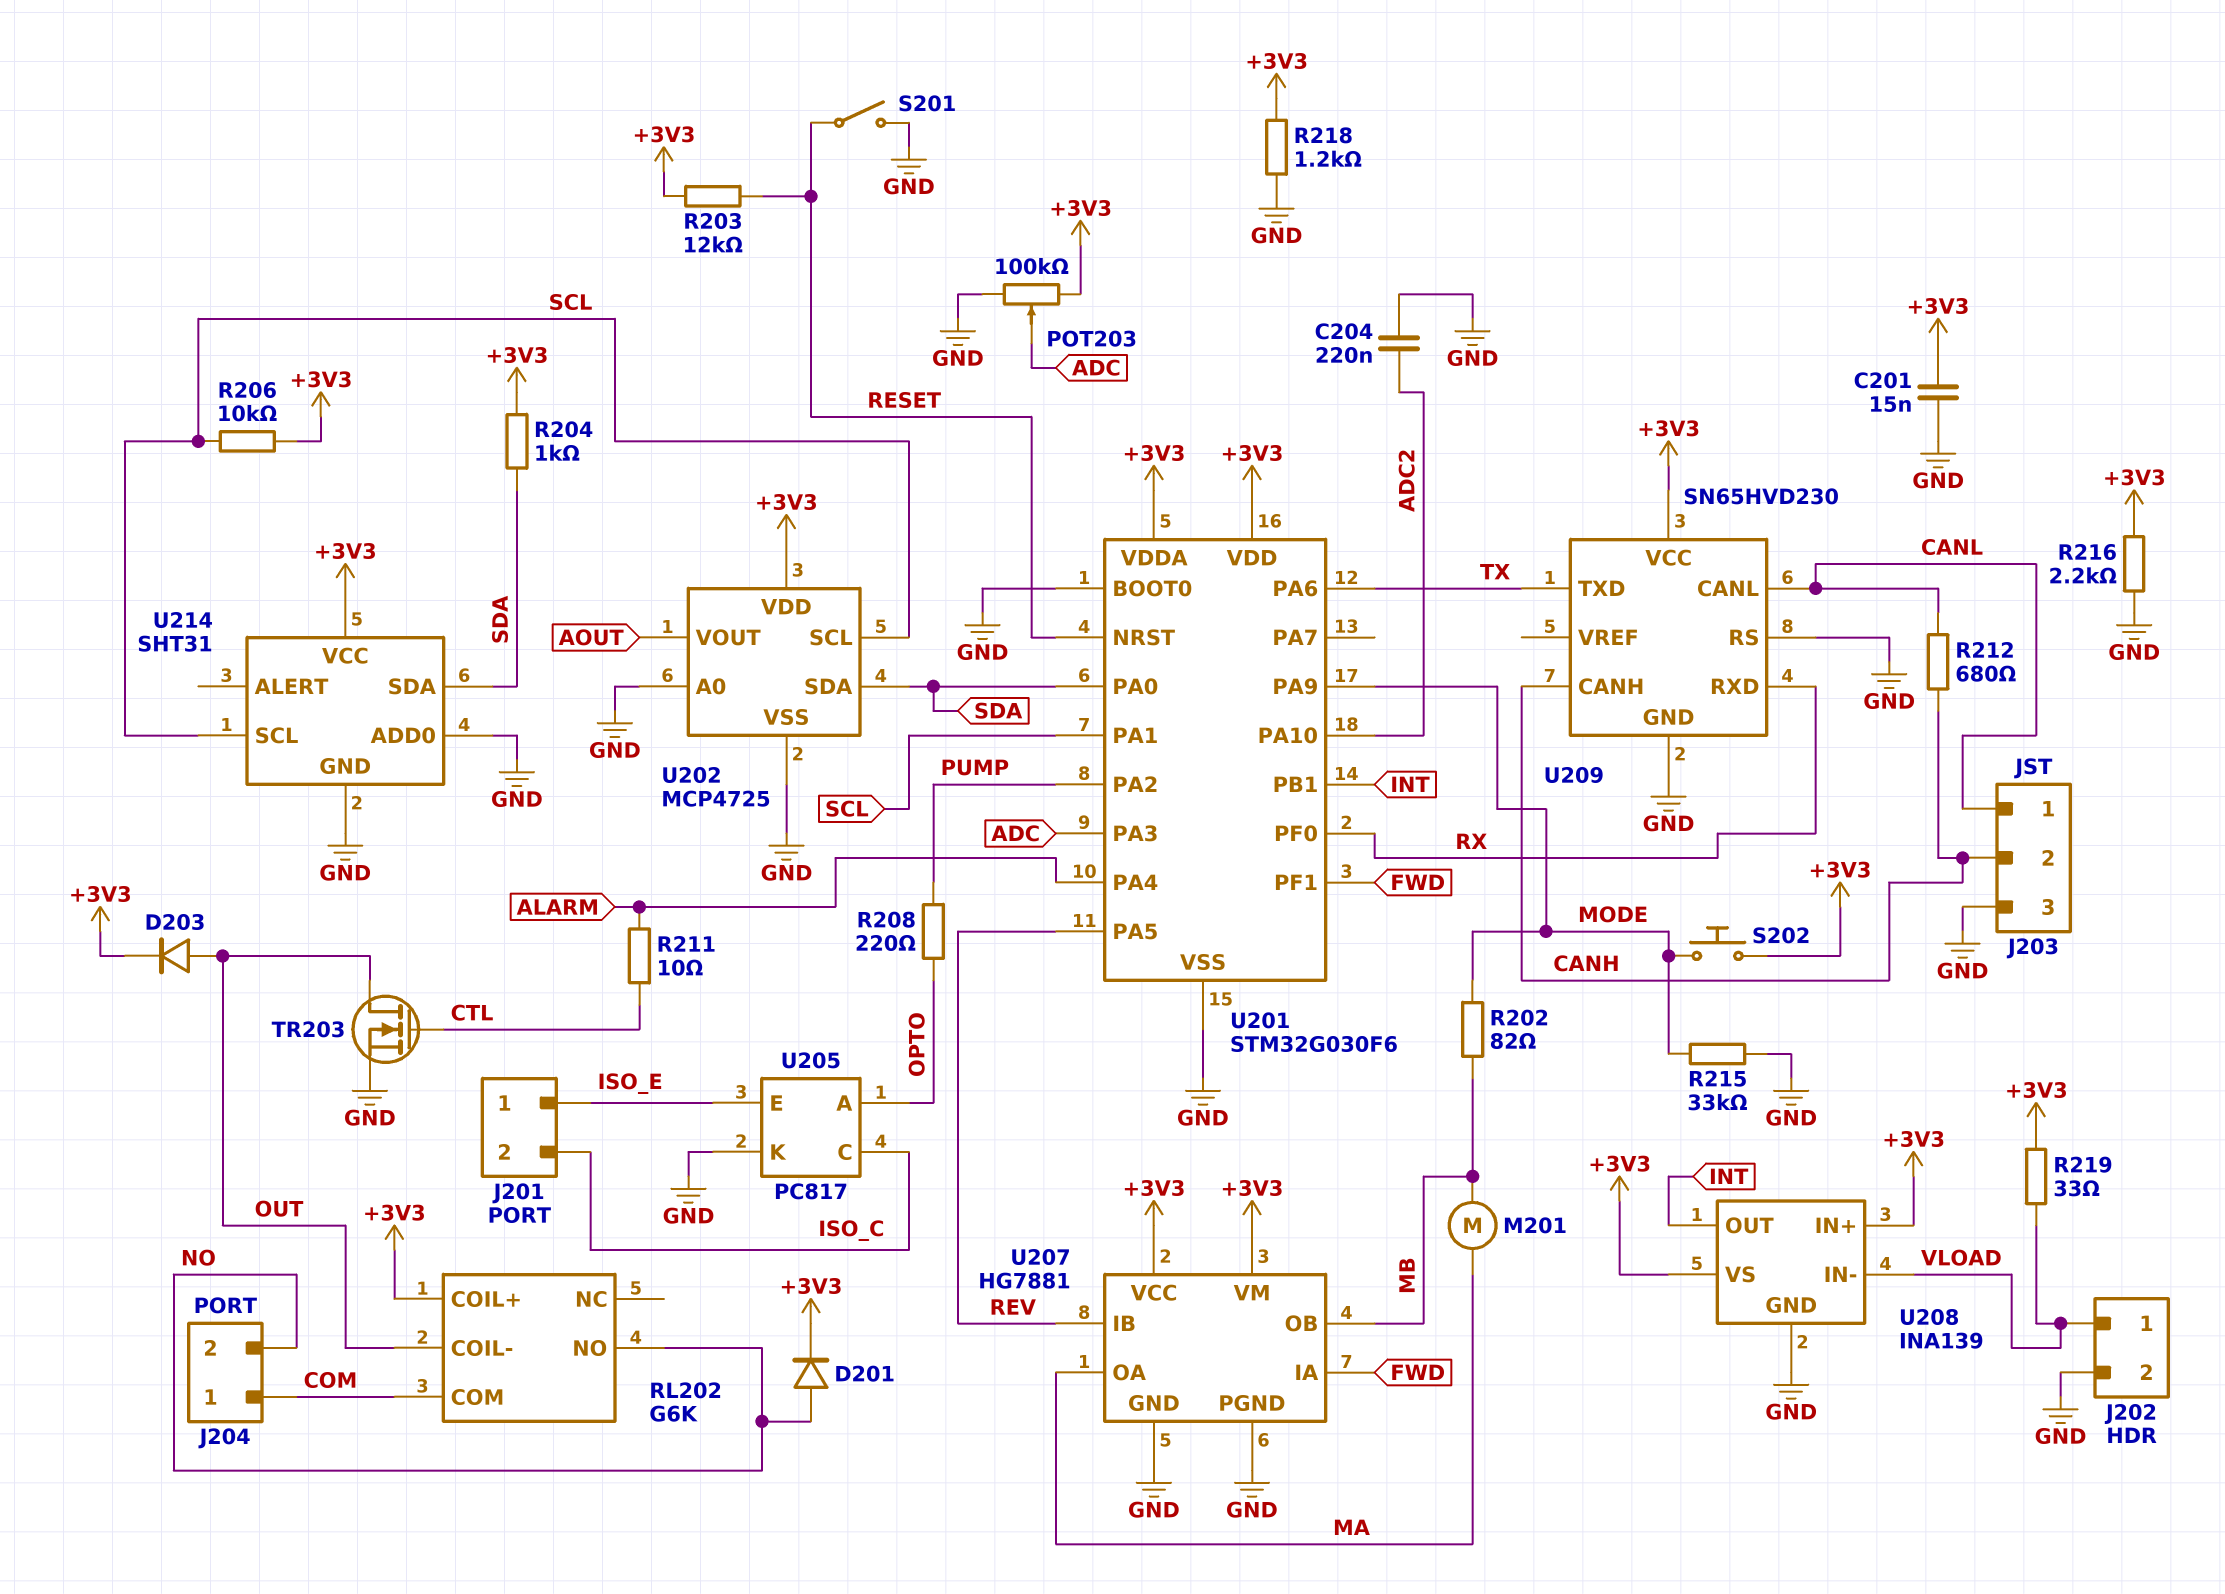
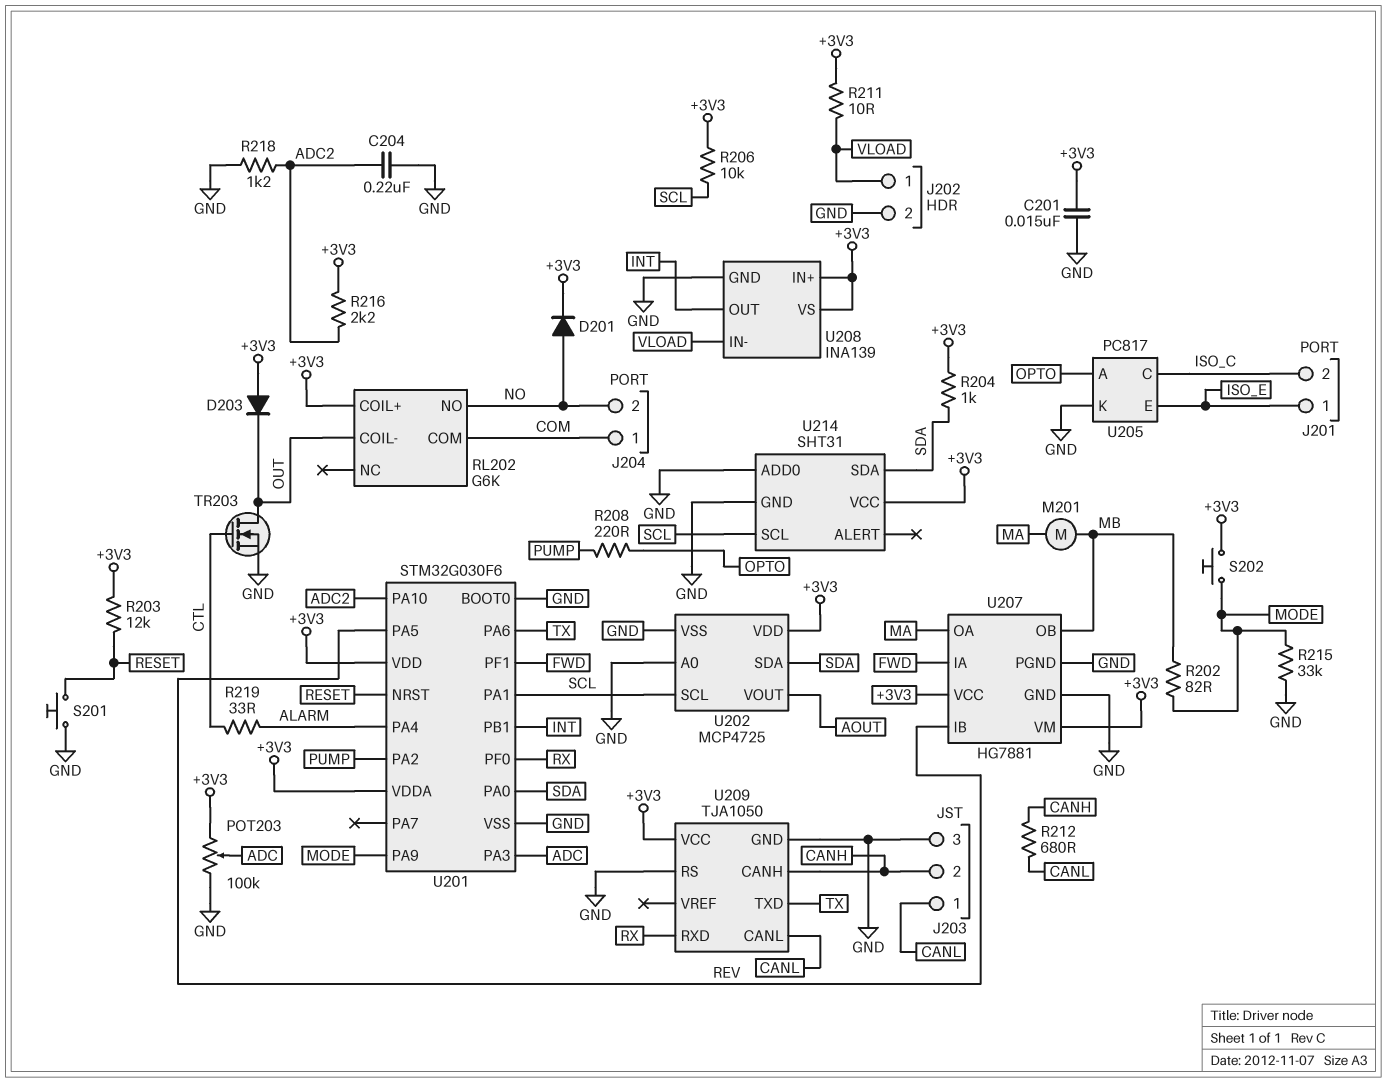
D203: diode (A OUT, K +3V3) -> diode (A +3V3, K OUT)
R211: 10 (ALARM, CTL) -> 10 (+3V3, VLOAD)
R216: 2.2k (+3V3, GND) -> 2.2k (+3V3, ADC2)
R218: 1.2k (+3V3, GND) -> 1.2k (ADC2, GND)
R219: 33 (+3V3, VLOAD) -> 33 (ALARM, CTL)
S201: switch (GND, RESET) -> button (GND, RESET)
U209: SN65HVD230 -> TJA1050

